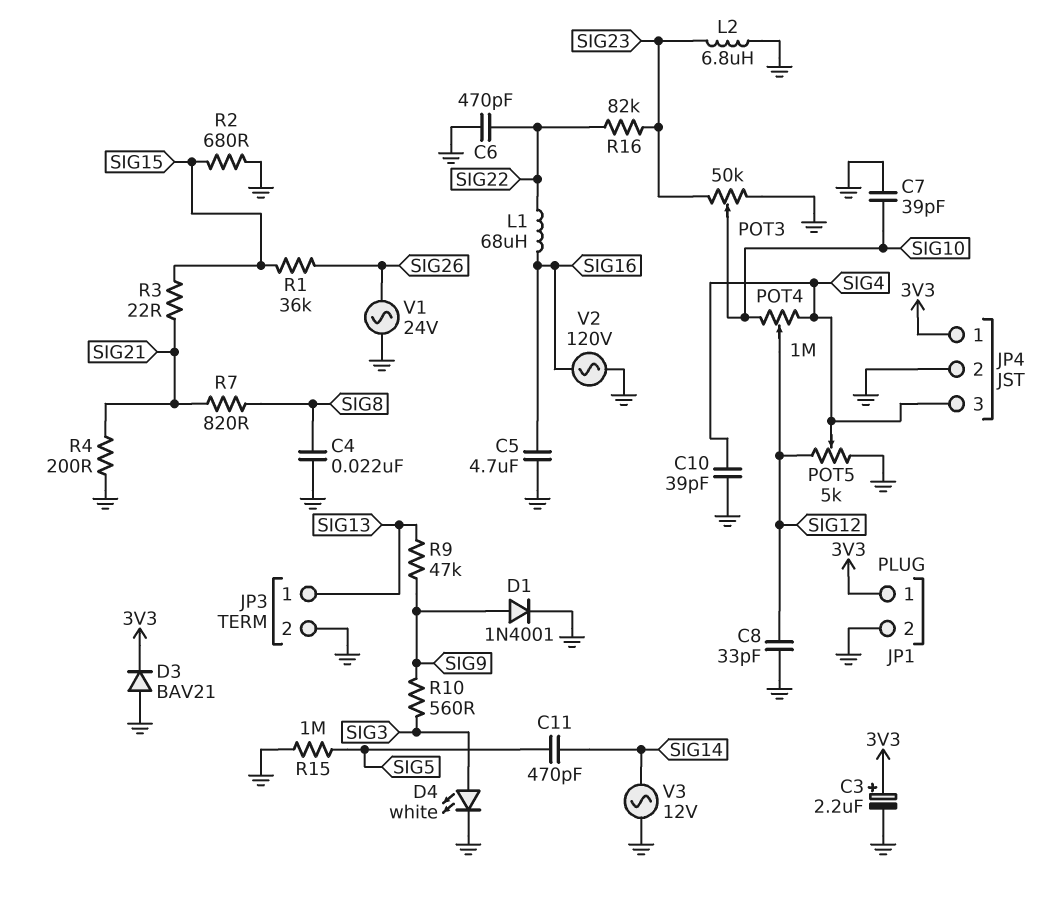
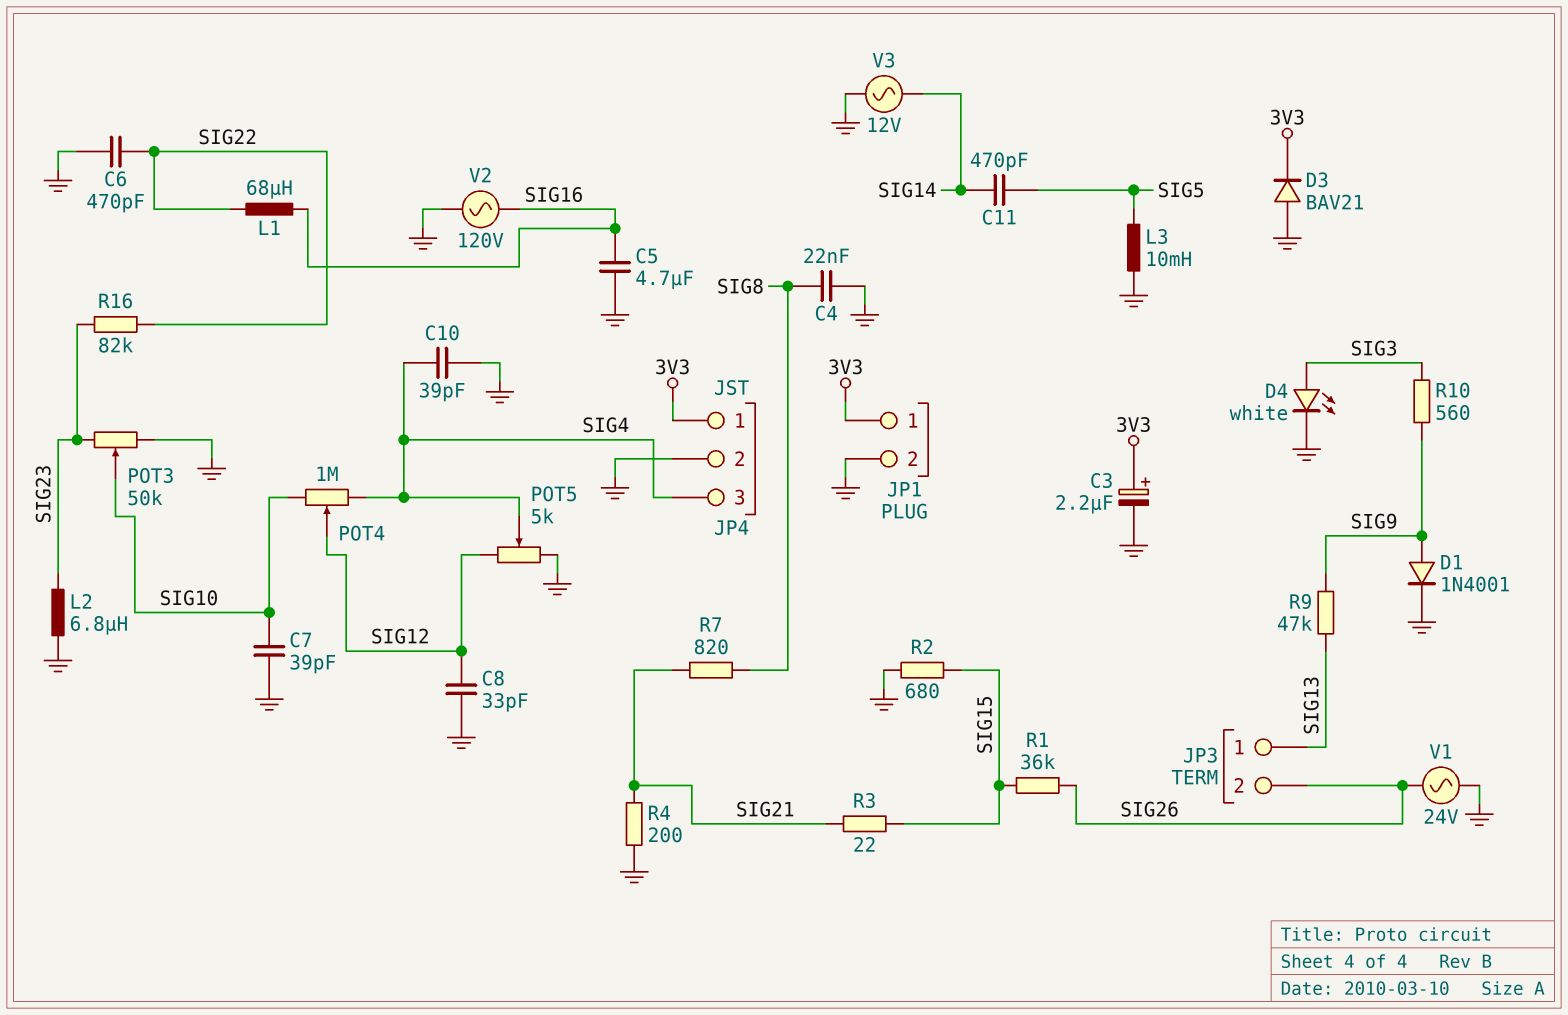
JP3 pin 2: GND -> SIG26
L3: none -> 10mH (GND, SIG5)
R15: 1M (GND, SIG5) -> none

